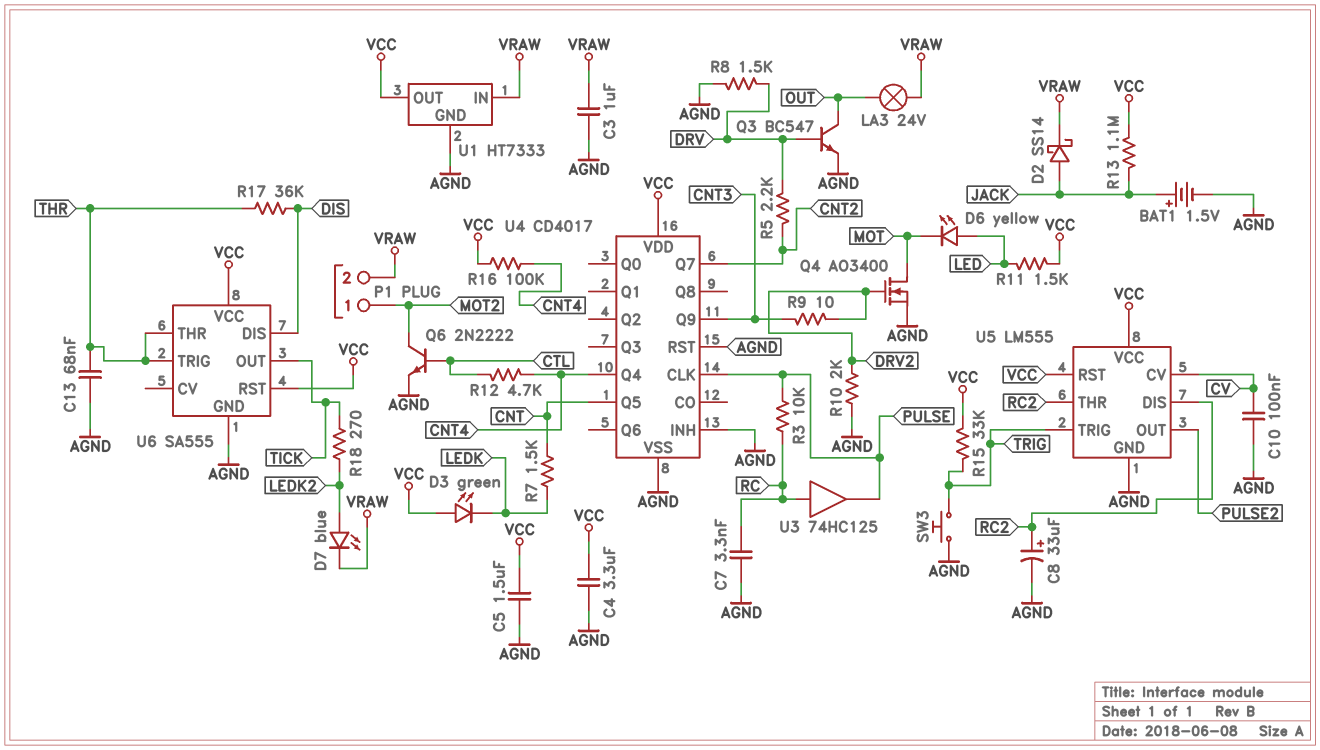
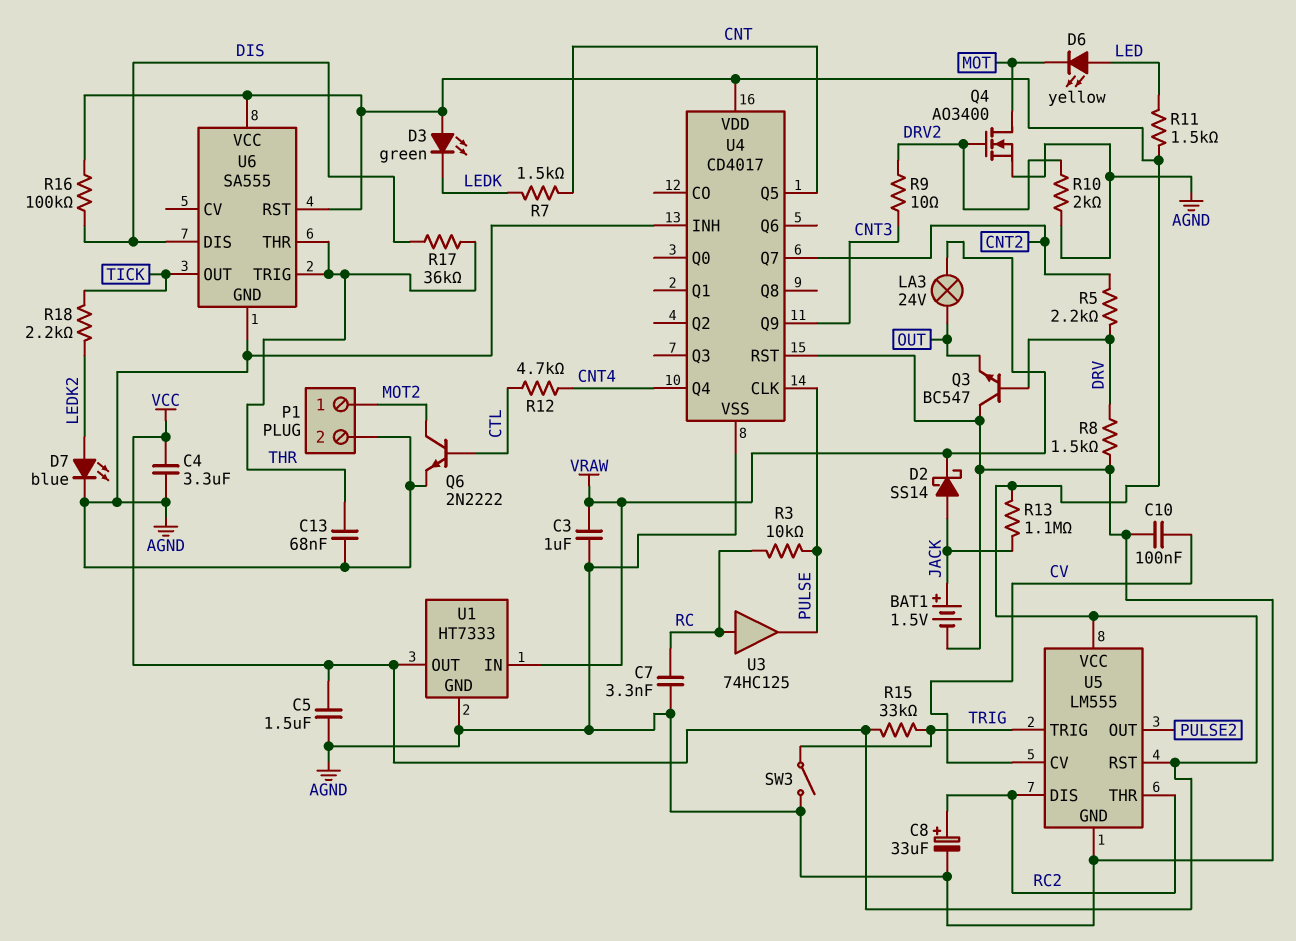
D7: LED blue (A LEDK2, K VRAW) -> LED blue (A LEDK2, K AGND)
P1 pin 2: VRAW -> AGND
Q3: NPN BC547 (B DRV, C OUT, E AGND) -> NPN BC547 (B DRV, C AGND, E OUT)
R16: 100k (CNT4, VCC) -> 100k (DIS, VCC)
R18: 270 (LEDK2, TICK) -> 2.2k (LEDK2, TICK)
SW3: button (AGND, TRIG) -> switch (AGND, TRIG)

